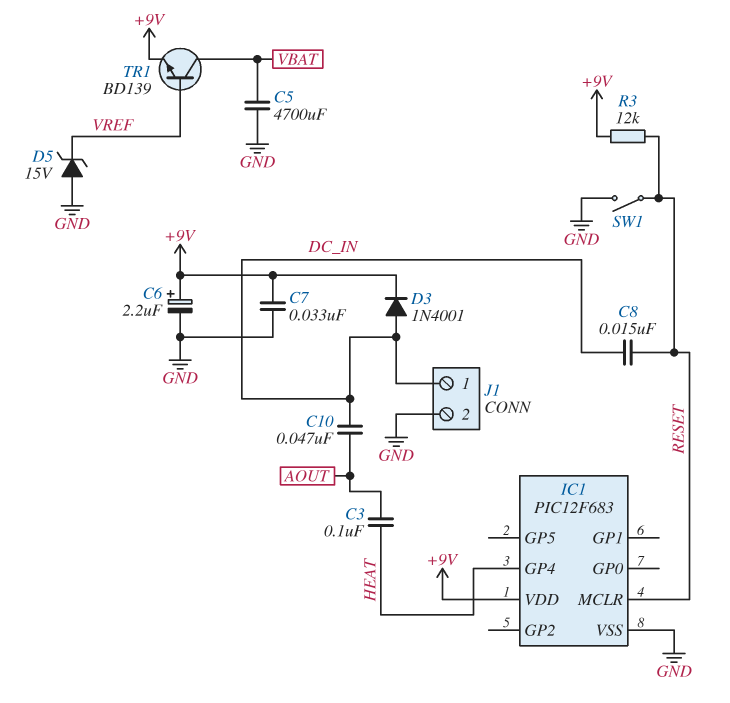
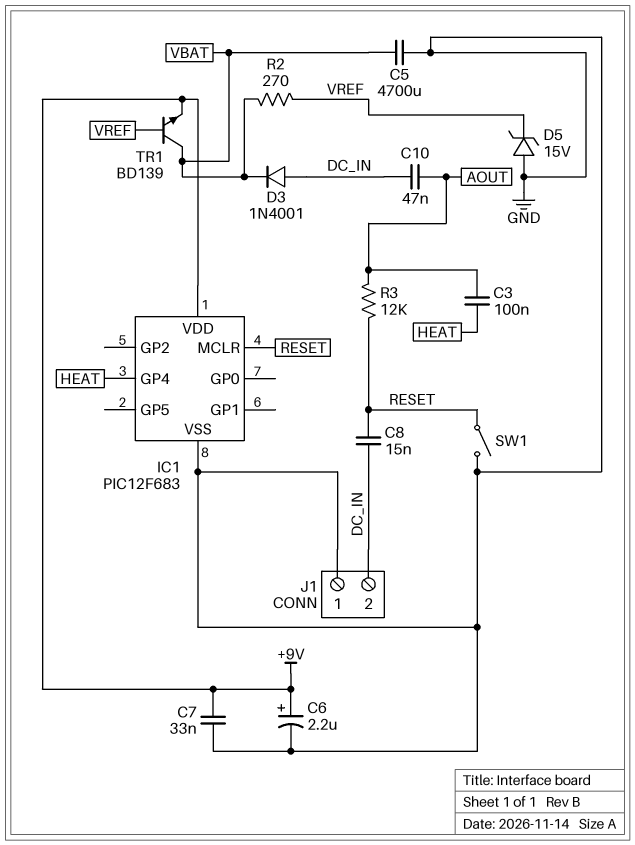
D3: diode 1N4001 (A DC_IN, K +9V) -> diode 1N4001 (A DC_IN, K VBAT)
J1 pin 1: DC_IN -> GND
J1 pin 2: GND -> DC_IN
R2: none -> 270 (VBAT, VREF)
R3: 12k (+9V, RESET) -> 12k (AOUT, RESET)

